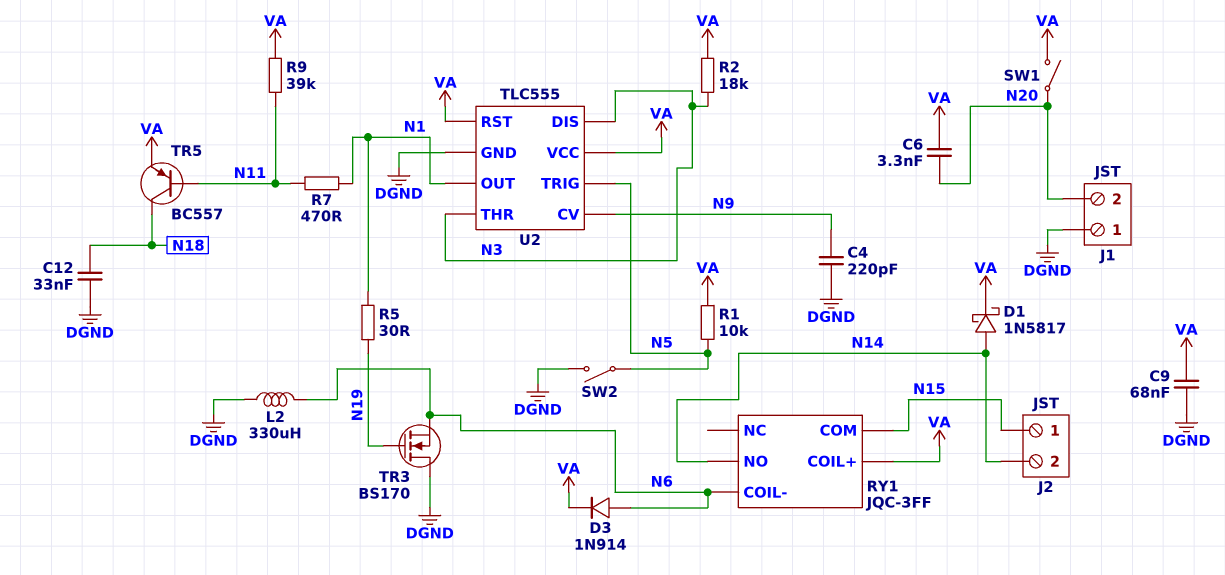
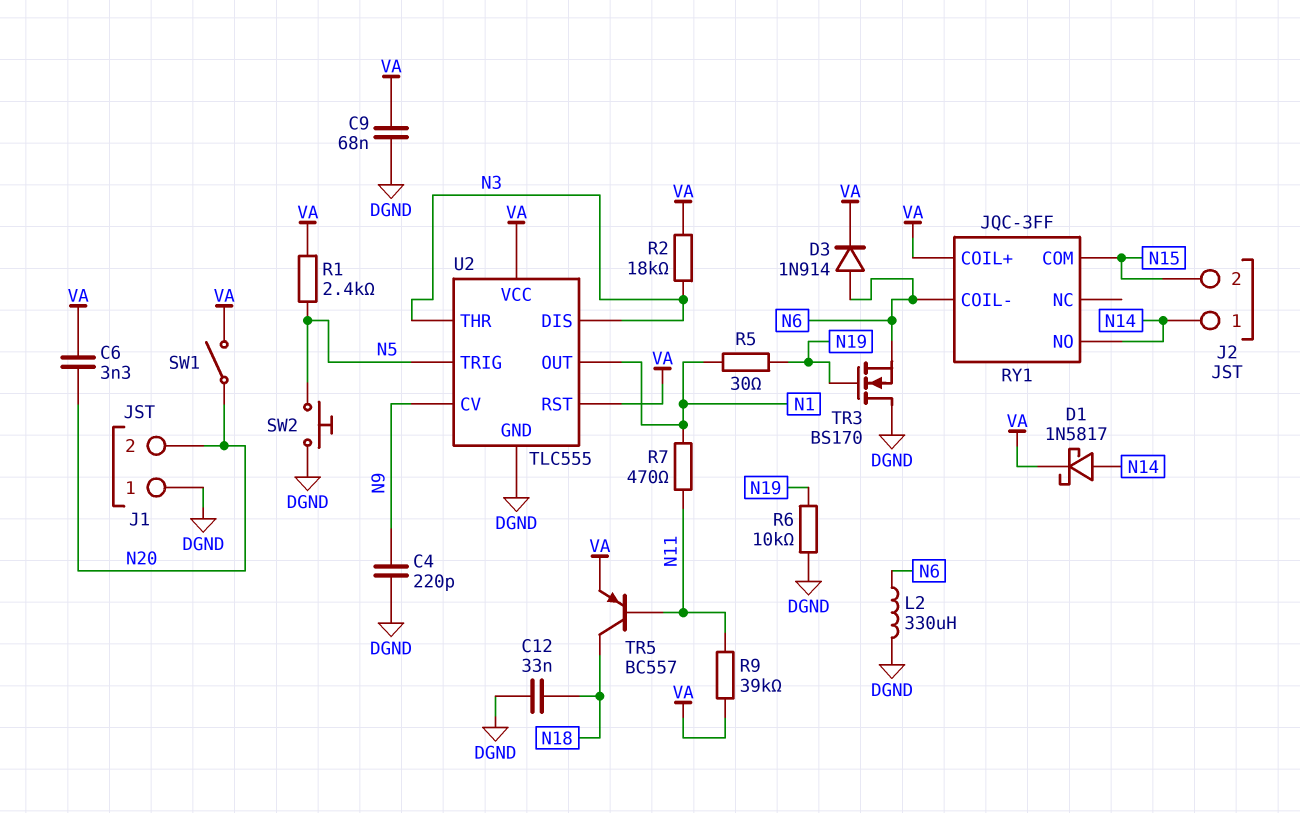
J2 pin 1: N15 -> N14
J2 pin 2: N14 -> N15
R1: 10k (N5, VA) -> 2.4k (N5, VA)
R6: none -> 10k (DGND, N19)
SW2: switch (DGND, N5) -> button (DGND, N5)

